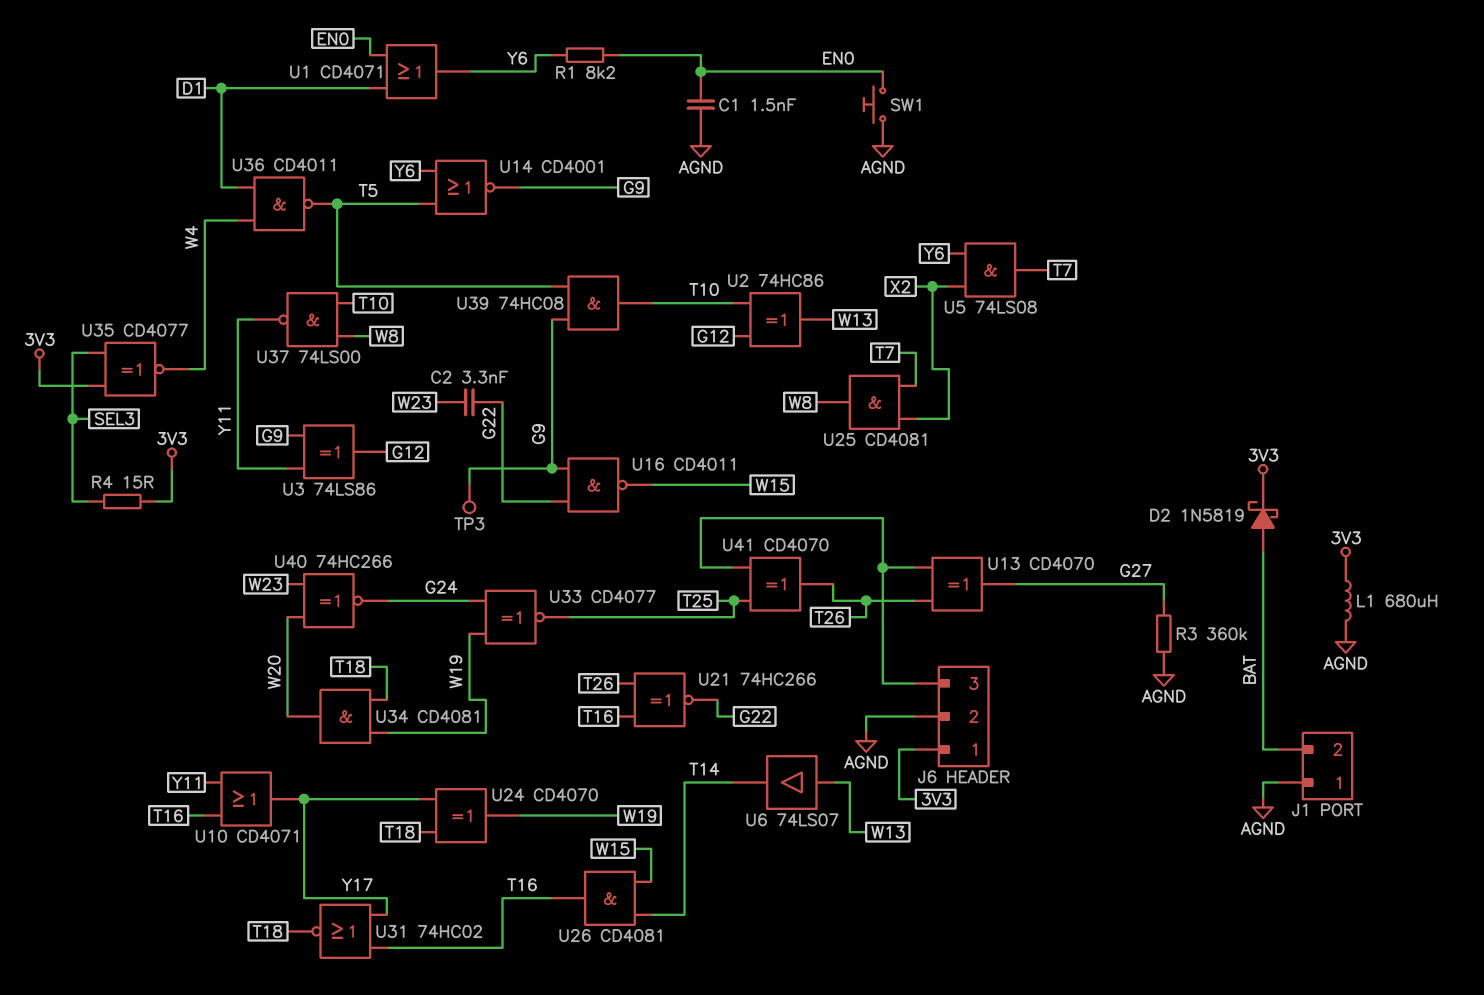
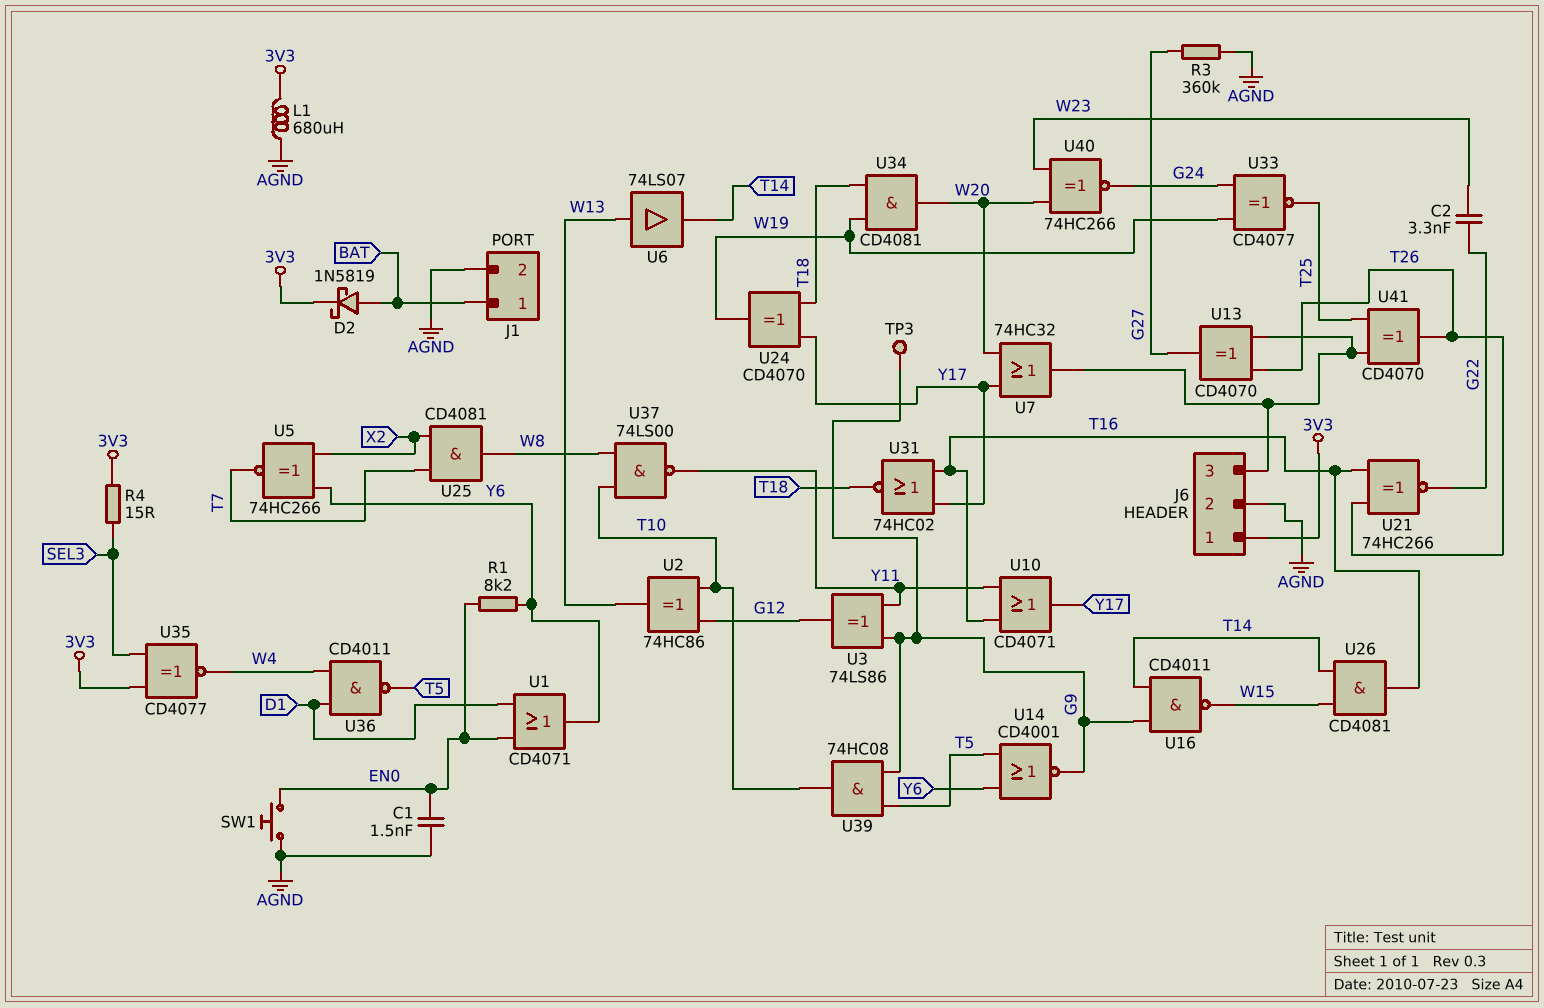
J1 pin 1: AGND -> BAT
J1 pin 2: BAT -> AGND
U5: AND 74LS08 (in X2, in Y6, out T7) -> XNOR 74HC266 (in X2, in Y6, out T7)
U7: none -> OR 74HC32 (in W20, in Y17, out J6/3)
U16: NAND CD4011 (in G9, in G22, out W15) -> NAND CD4011 (in G9, in T14, out W15)

